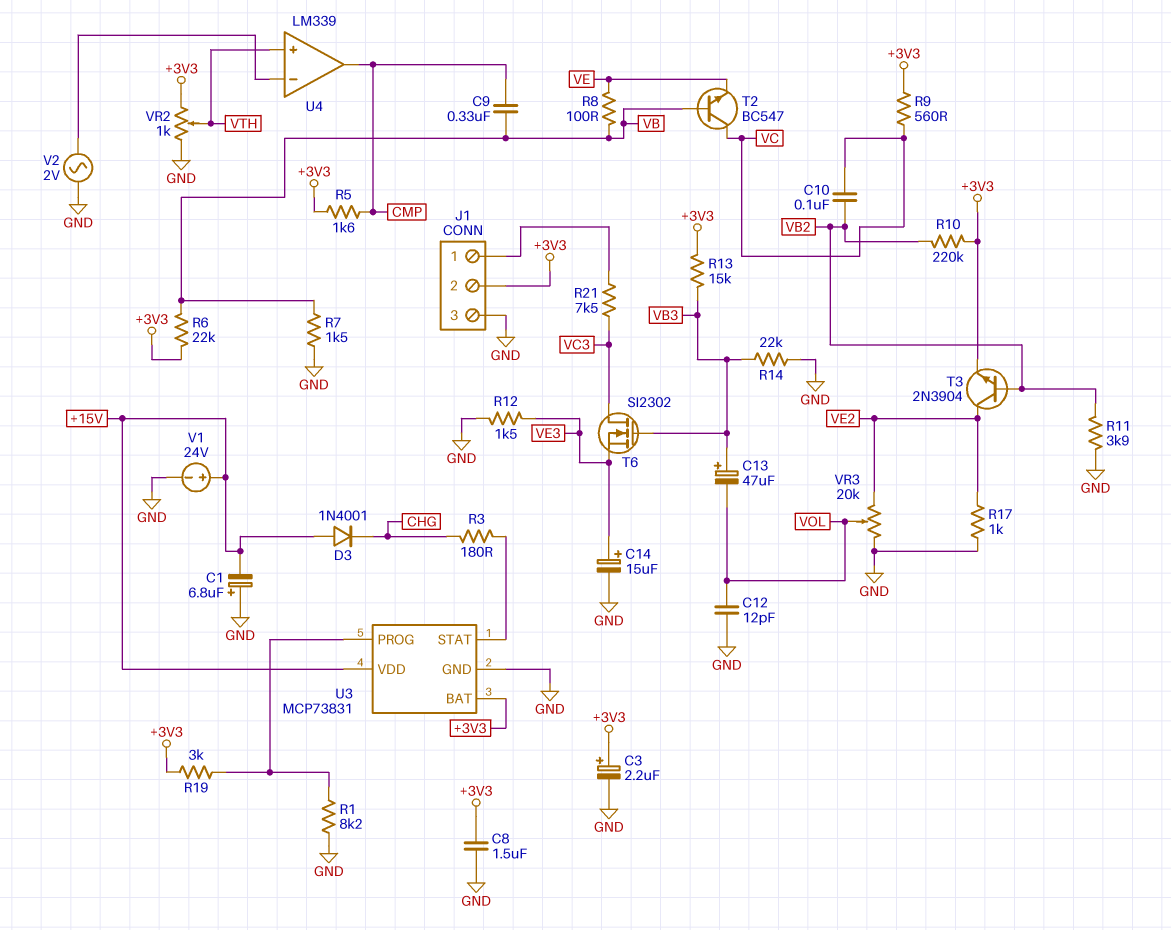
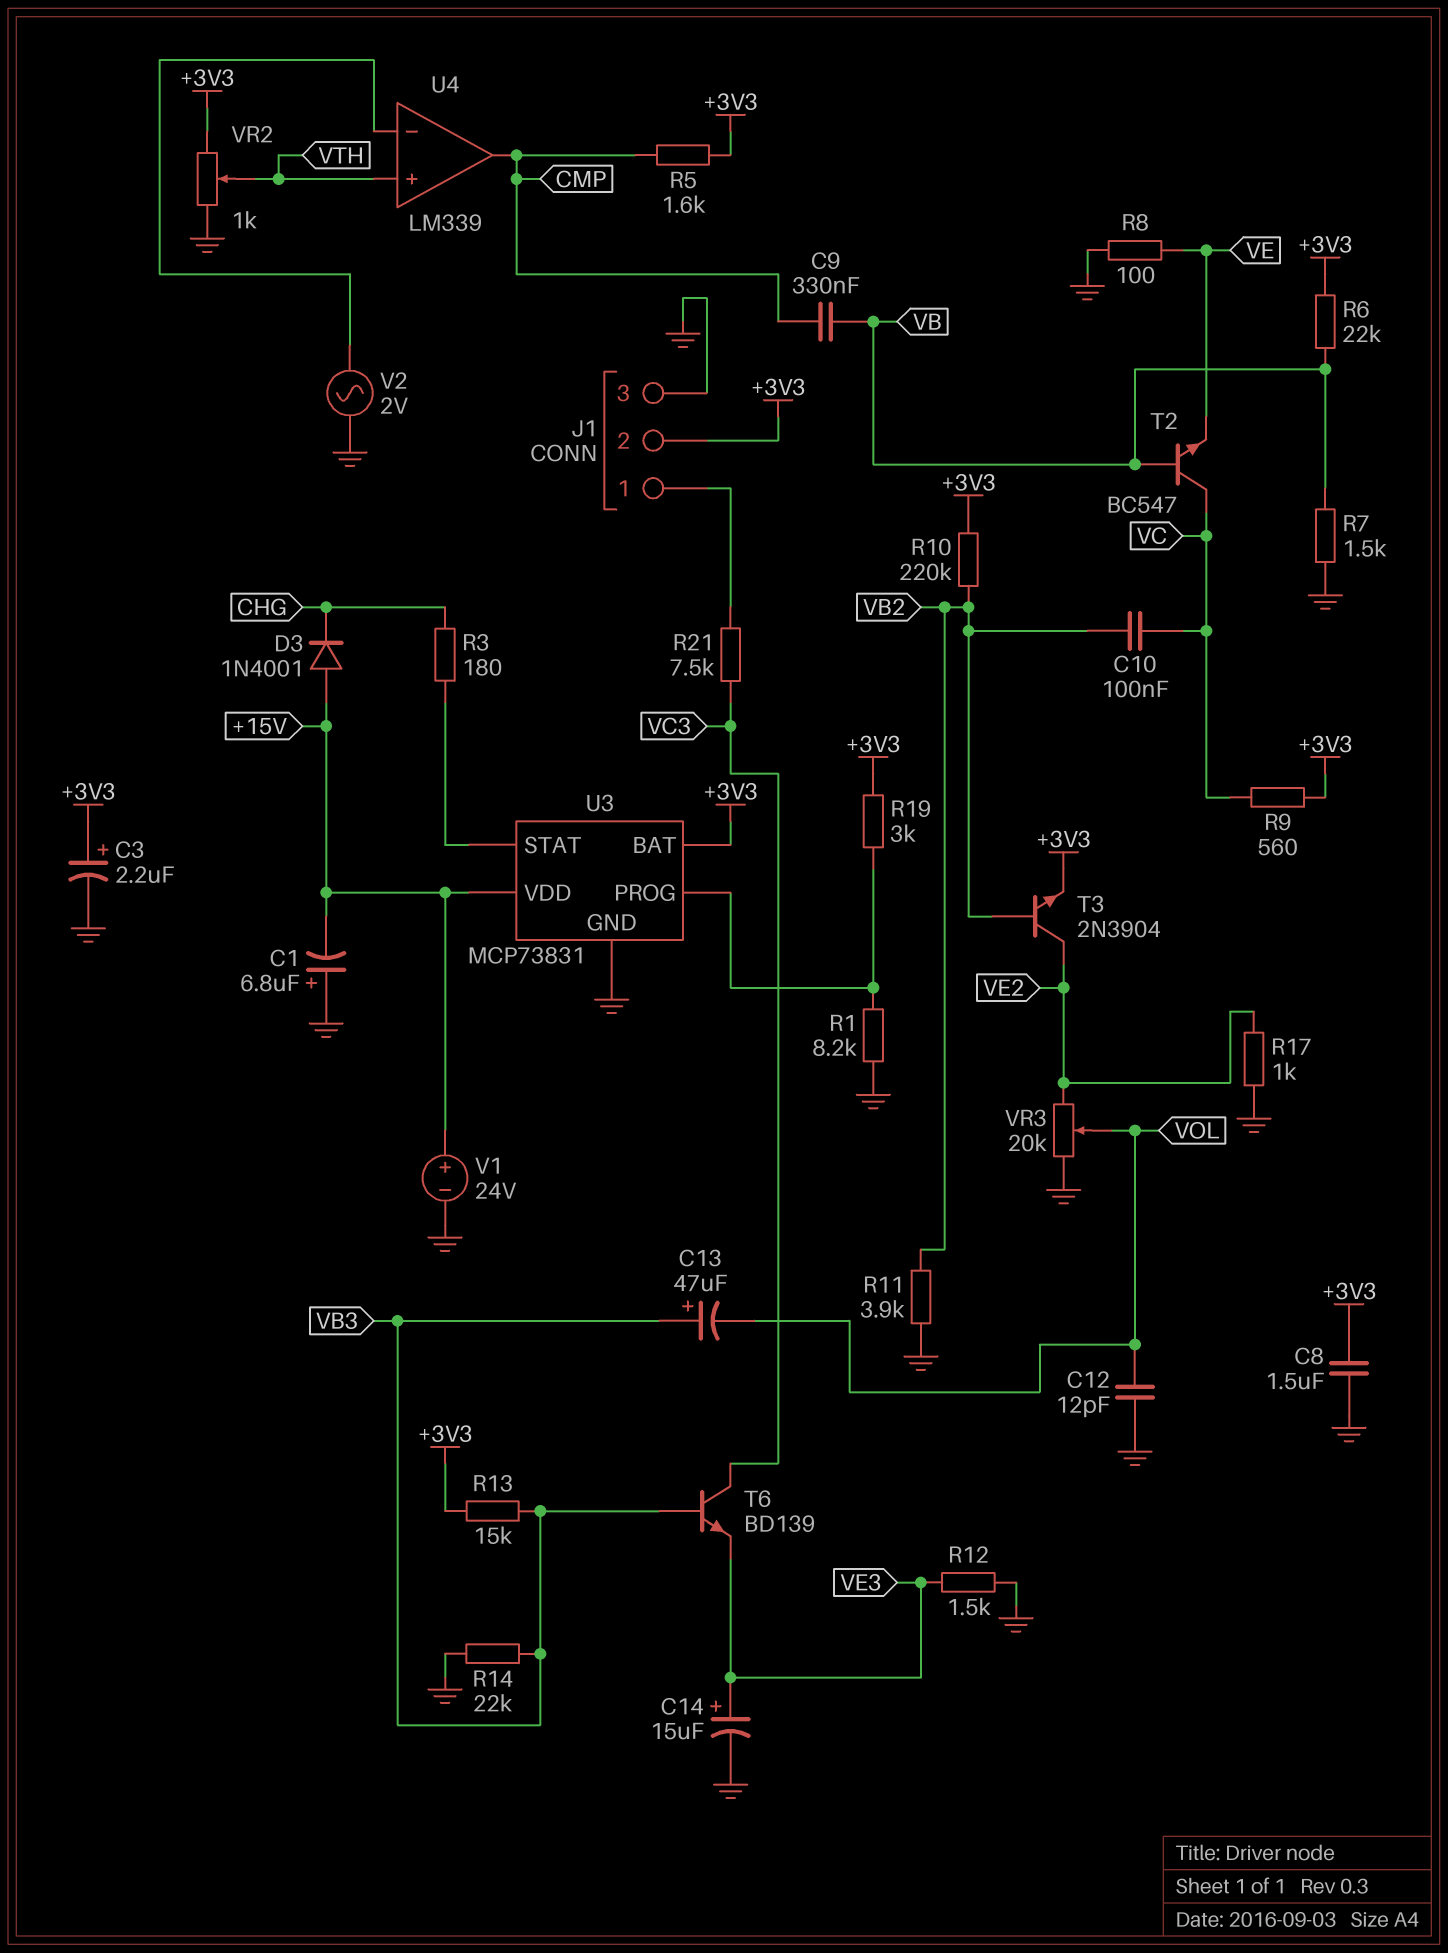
R8: 100 (VB, VE) -> 100 (GND, VE)
T6: NMOS SI2302 (G VB3, D VC3, S VE3) -> NPN BD139 (B VB3, C VC3, E VE3)

